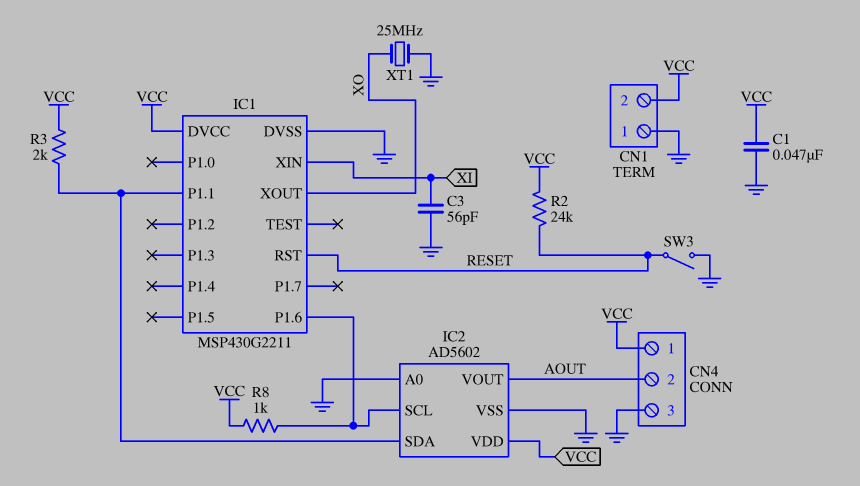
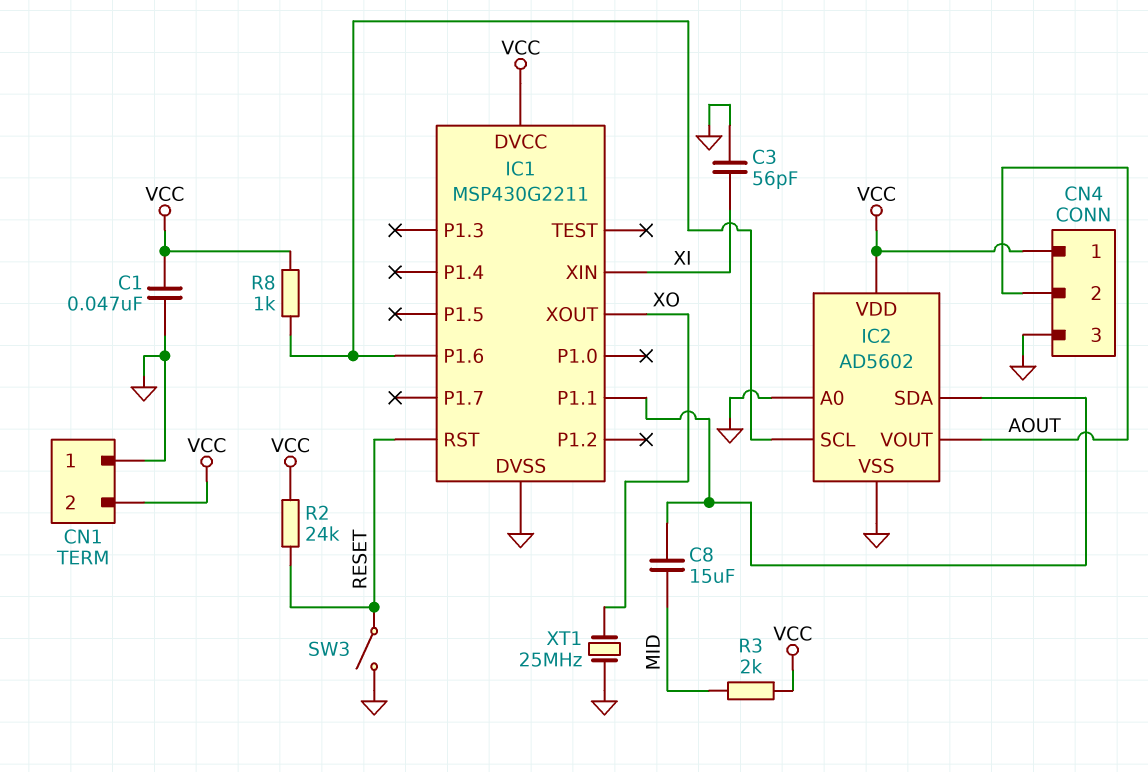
C8: none -> 15uF (IC1/P1.1, MID)
R3: 2k (IC1/P1.1, VCC) -> 2k (MID, VCC)

